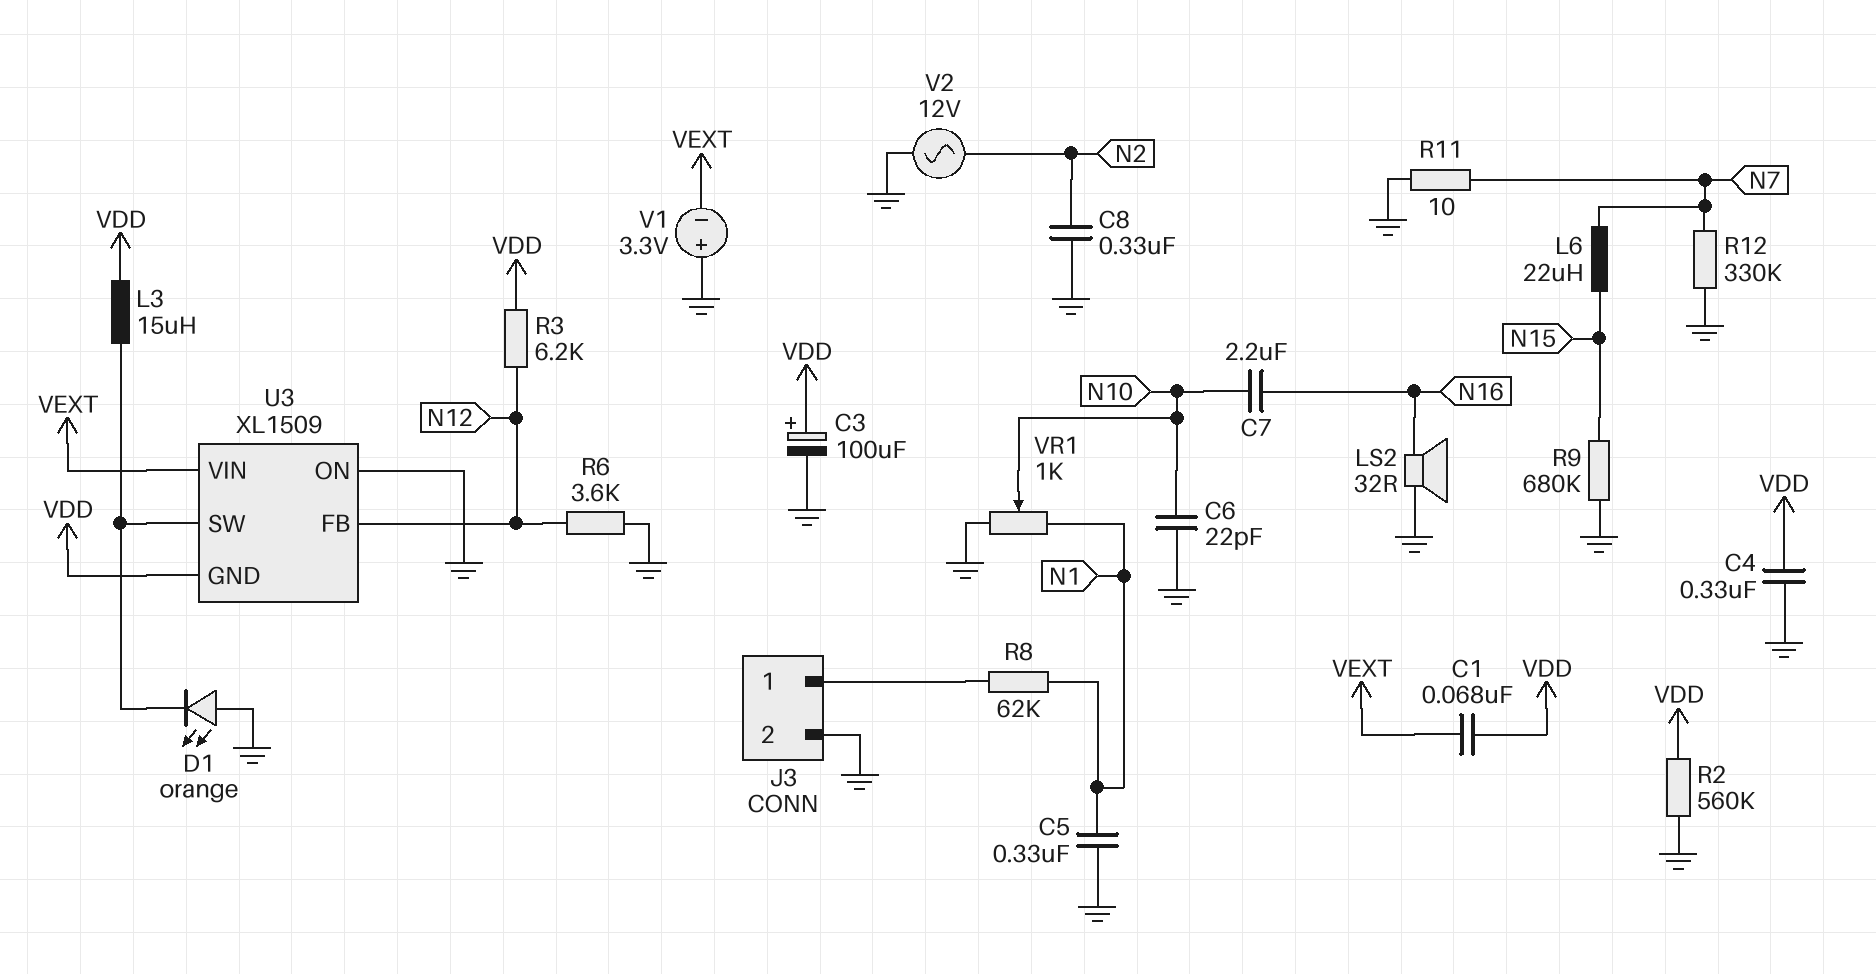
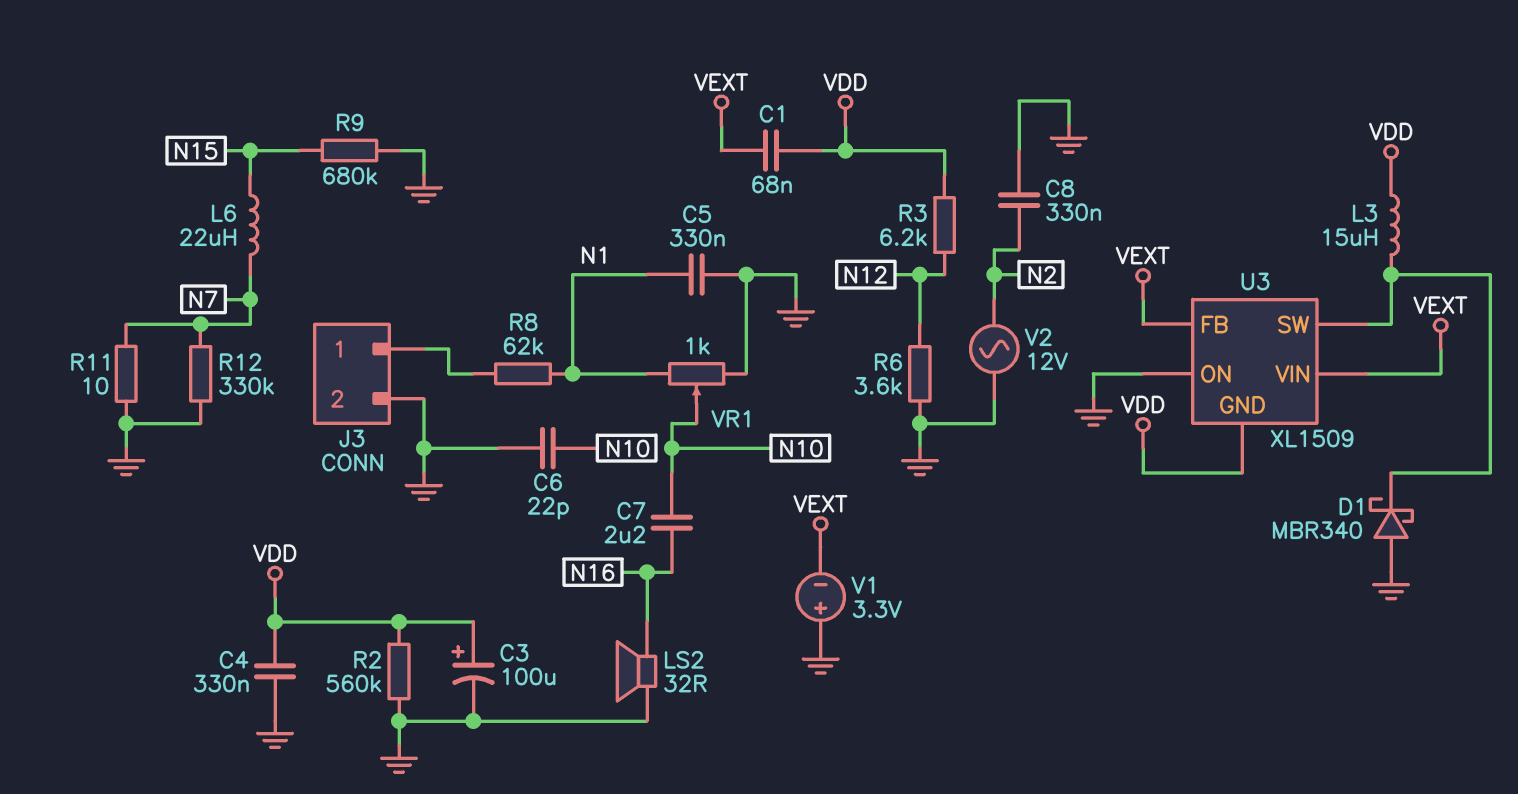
D1: LED orange (A GND, K U3/SW) -> schottky MBR340 (A GND, K U3/SW)
U3 pin FB: N12 -> VEXT

